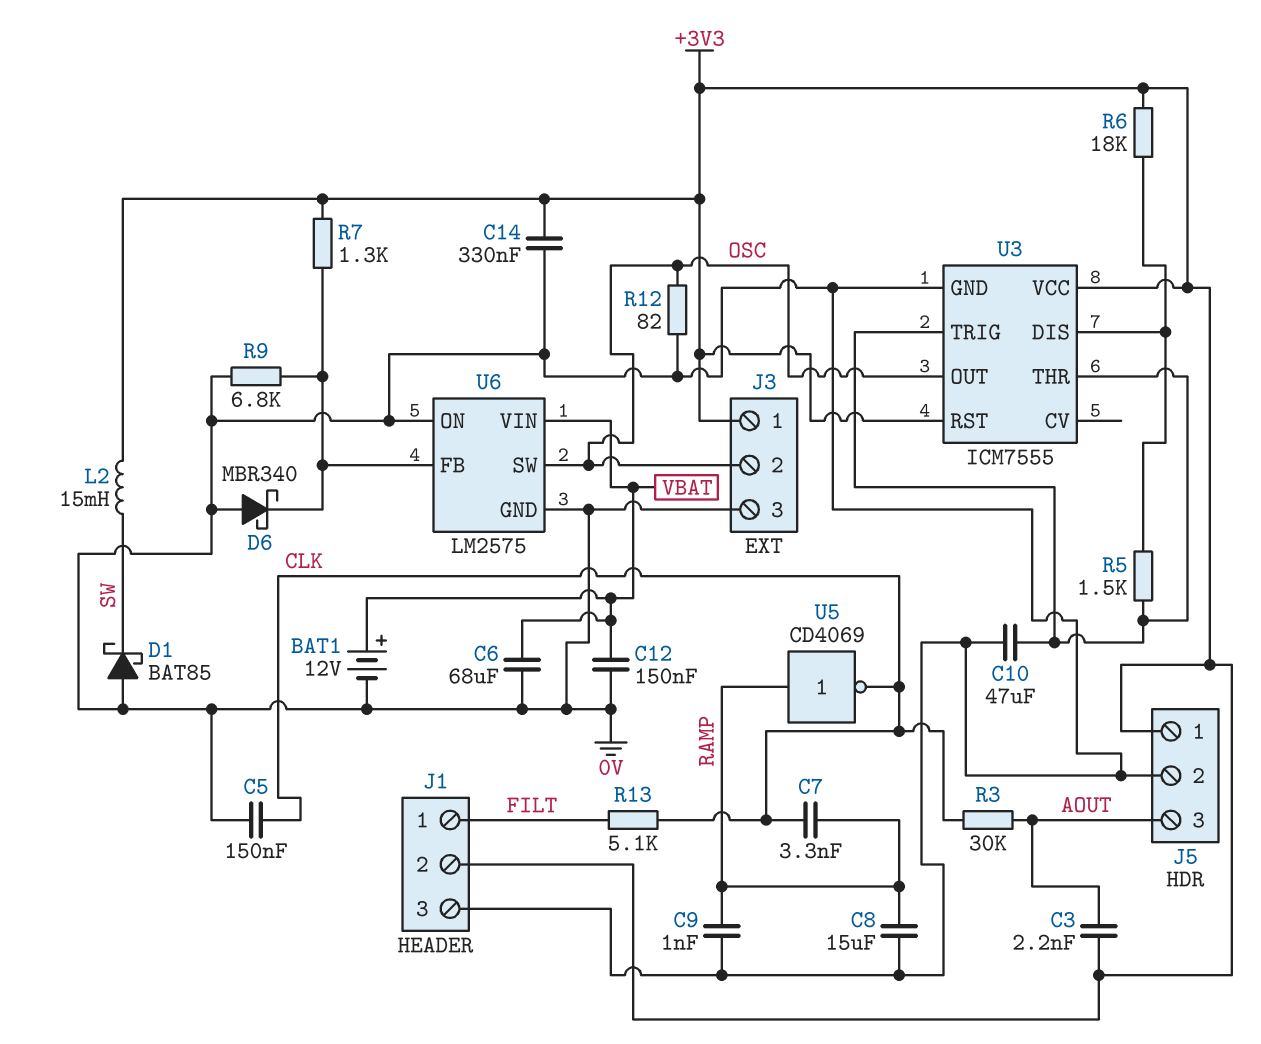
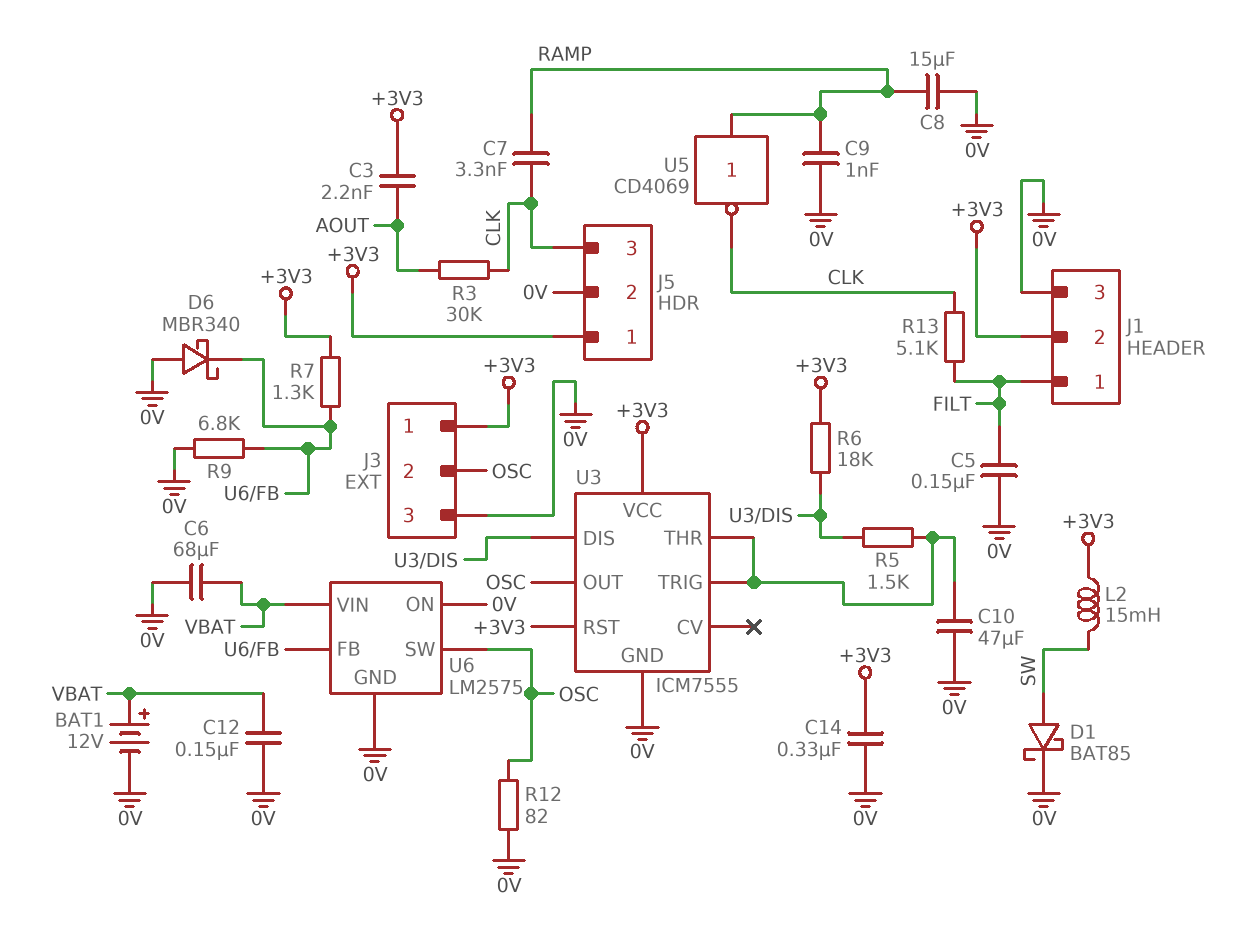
C5: 150nF (0V, CLK) -> 150nF (0V, FILT)
D1: schottky BAT85 (A 0V, K SW) -> schottky BAT85 (A SW, K 0V)
J5 pin 3: AOUT -> CLK

